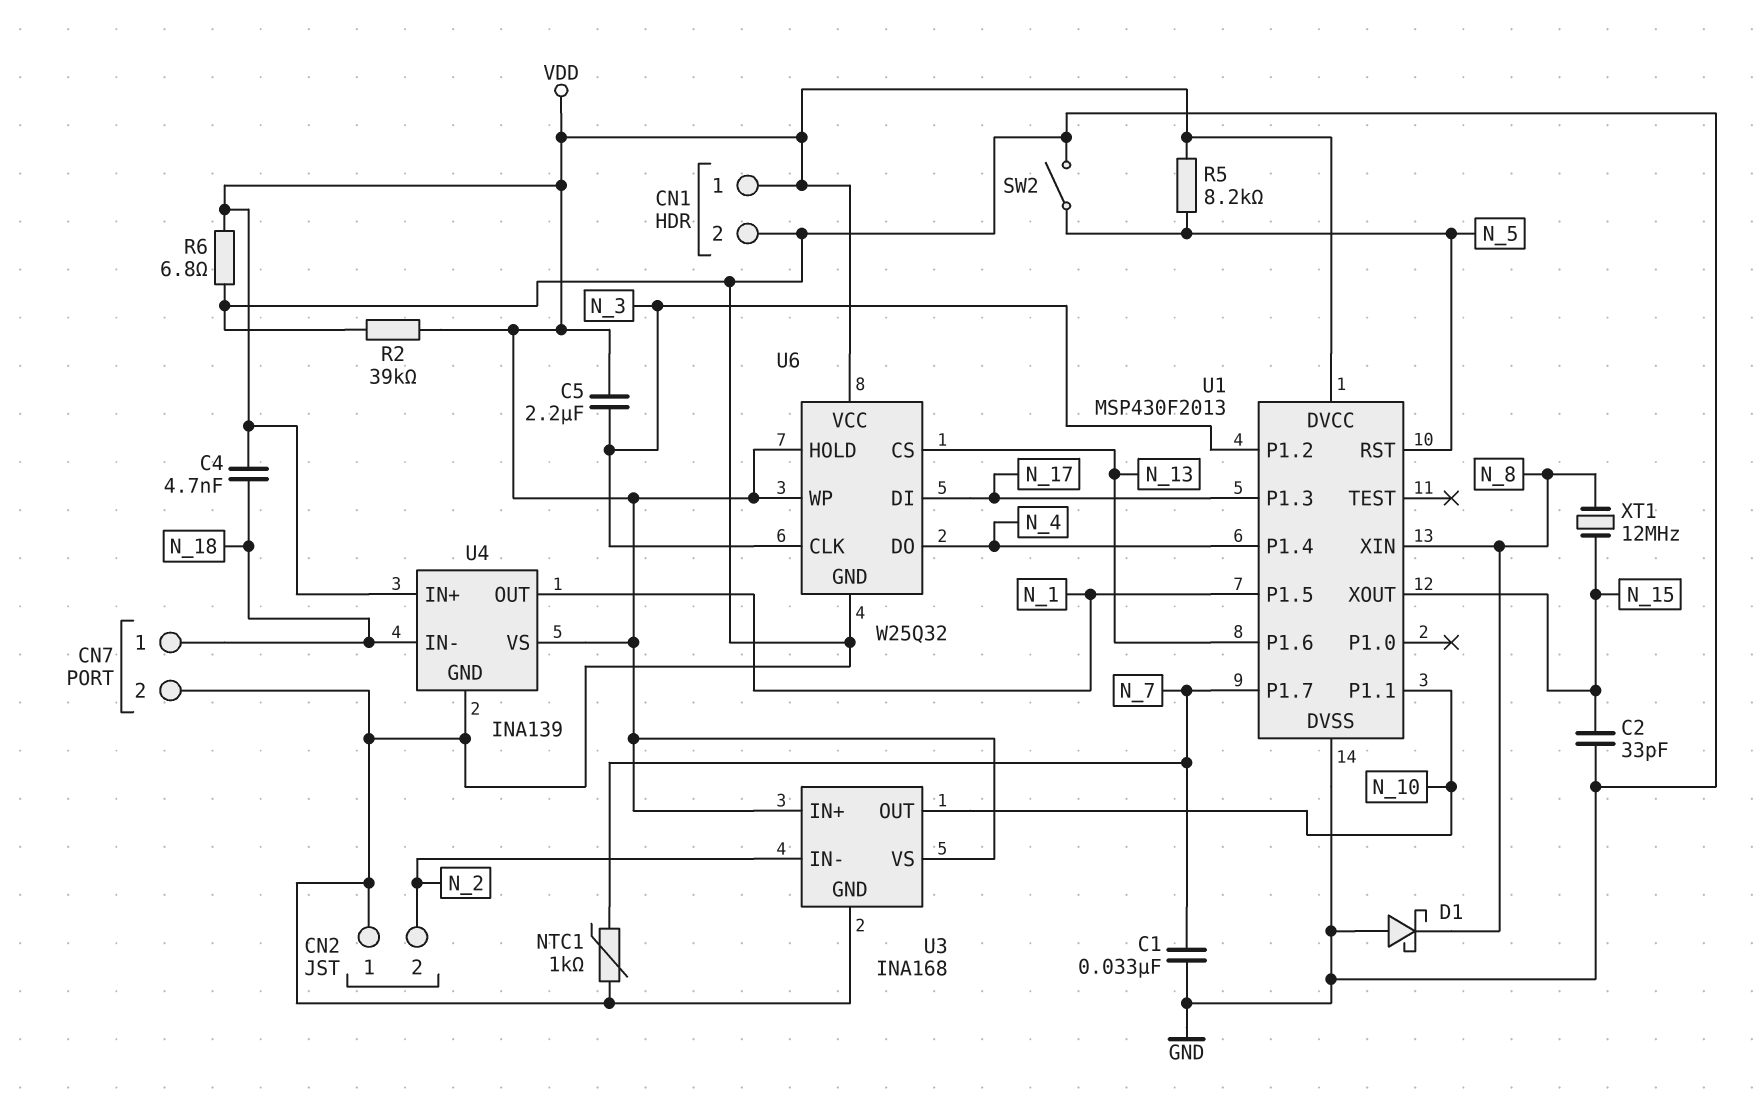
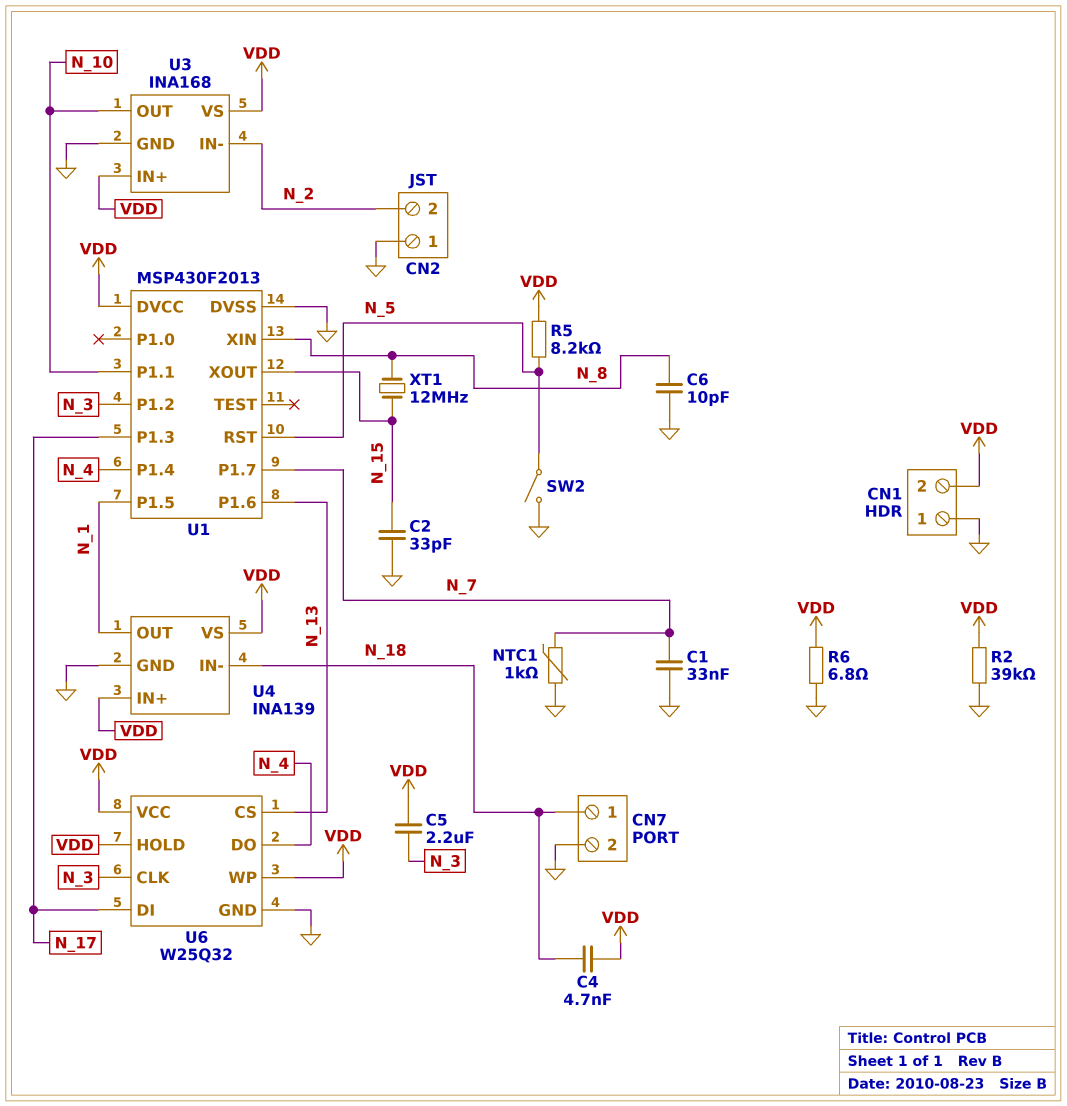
C6: none -> 10pF (GND, N_8)
CN1 pin 1: VDD -> GND
CN1 pin 2: GND -> VDD
D1: schottky (A GND, K N_8) -> none

